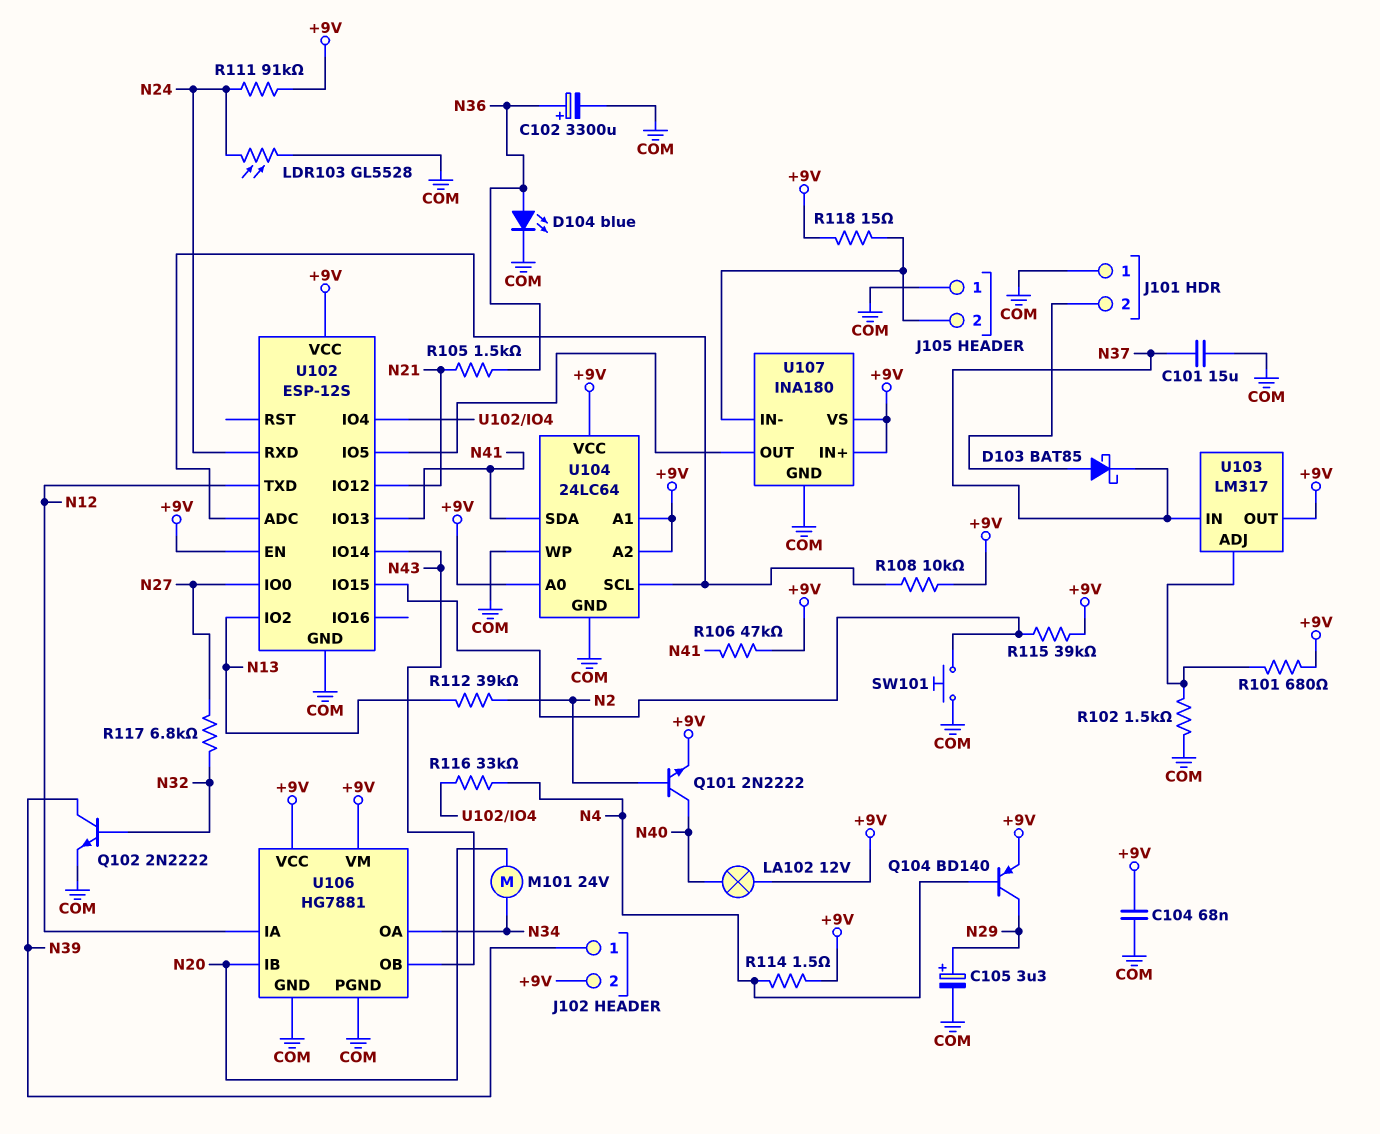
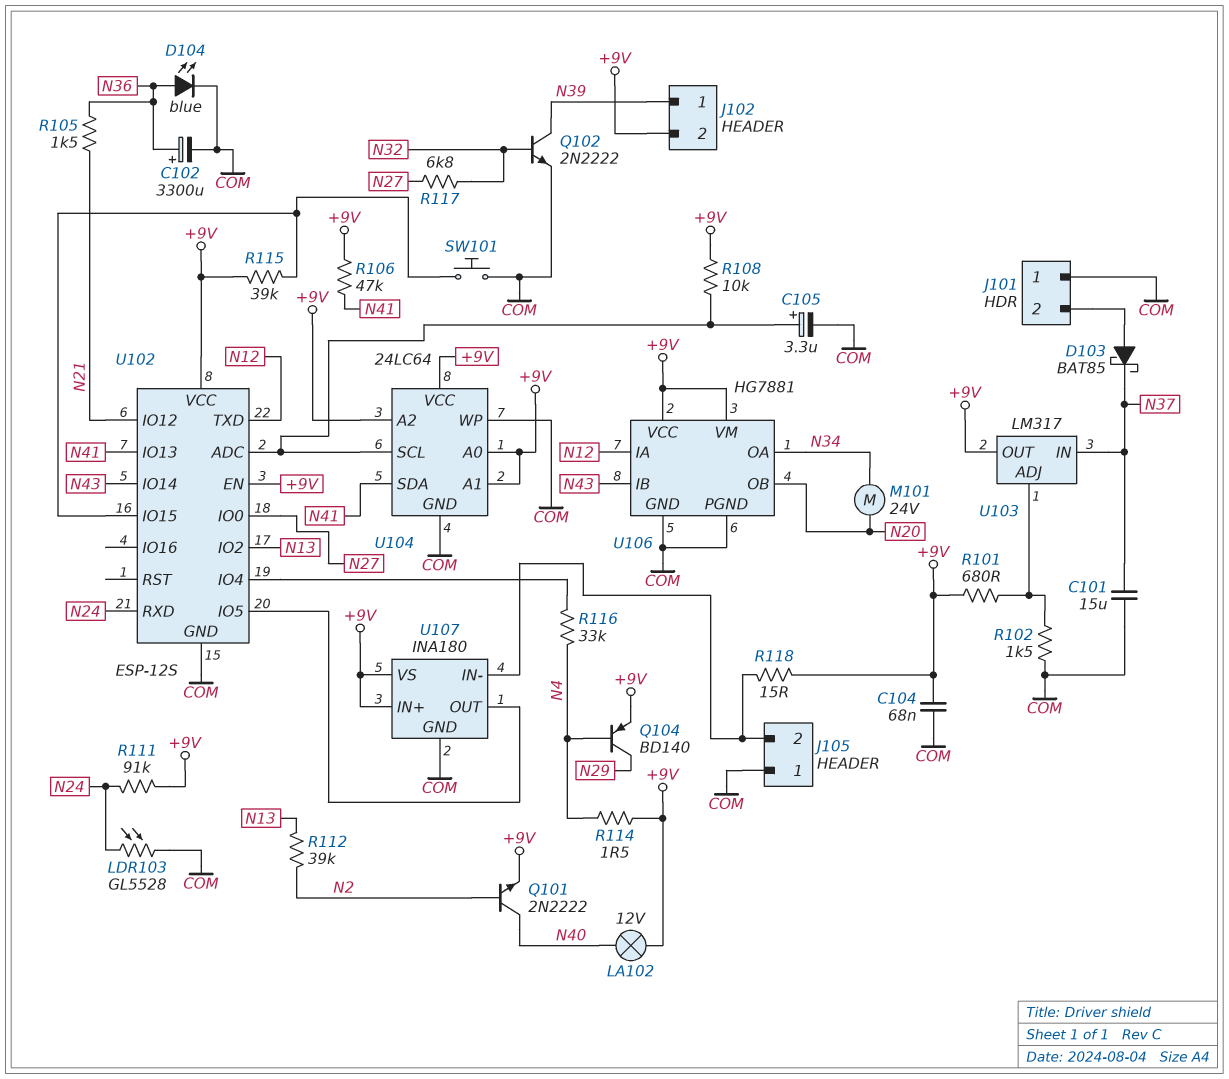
C105: 3.3uF (plus N29, minus COM) -> 3.3uF (plus U102/ADC, minus COM)
U106 pin IB: N20 -> N43
U106 pin OB: N43 -> N20

